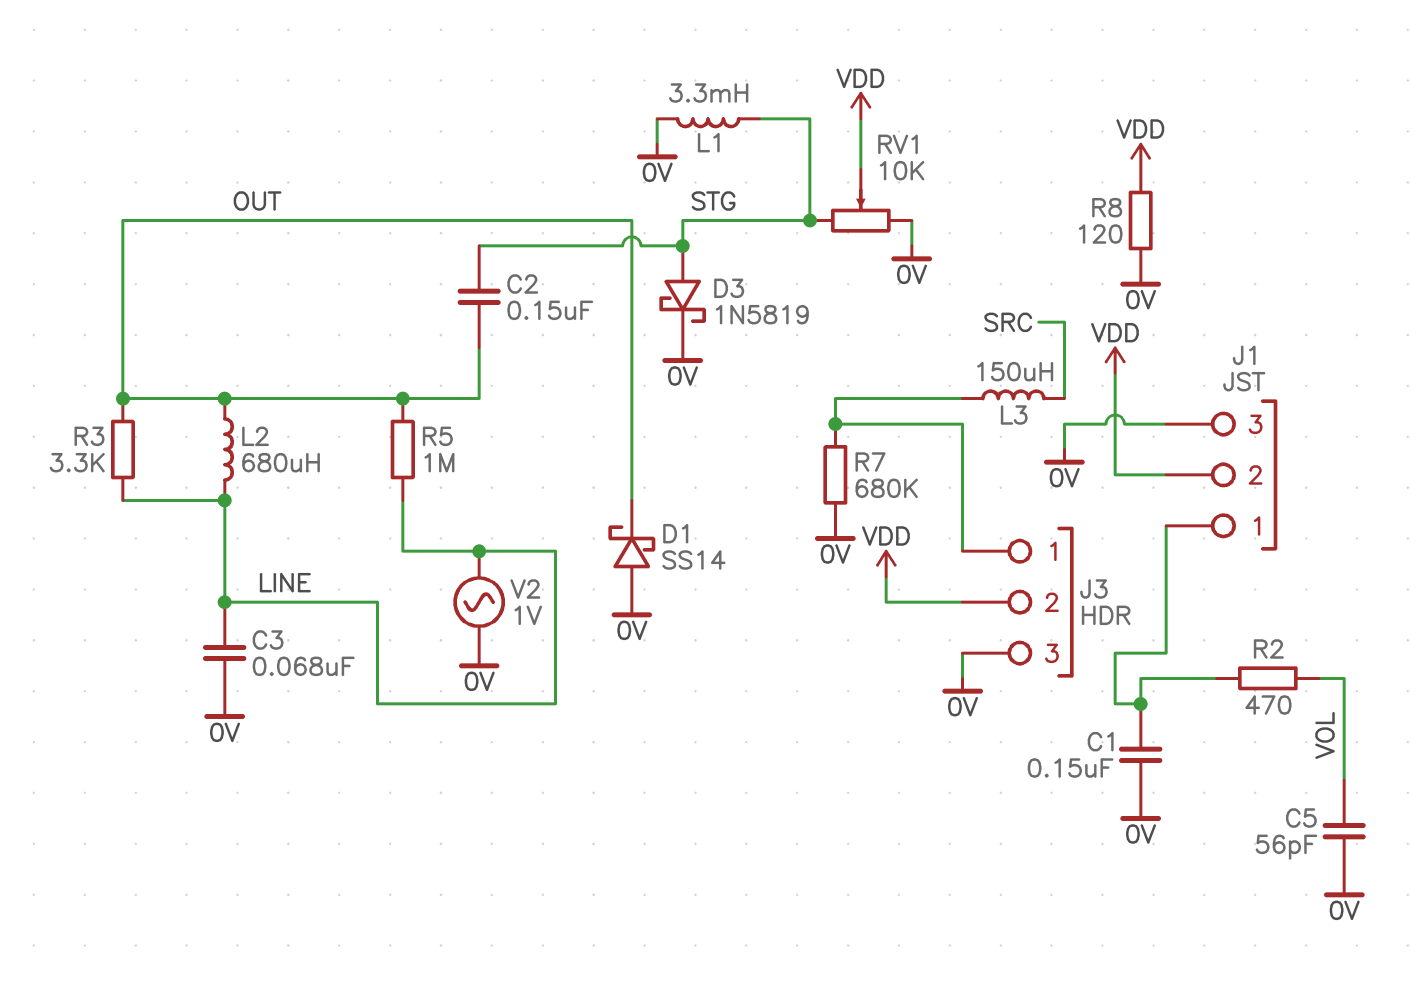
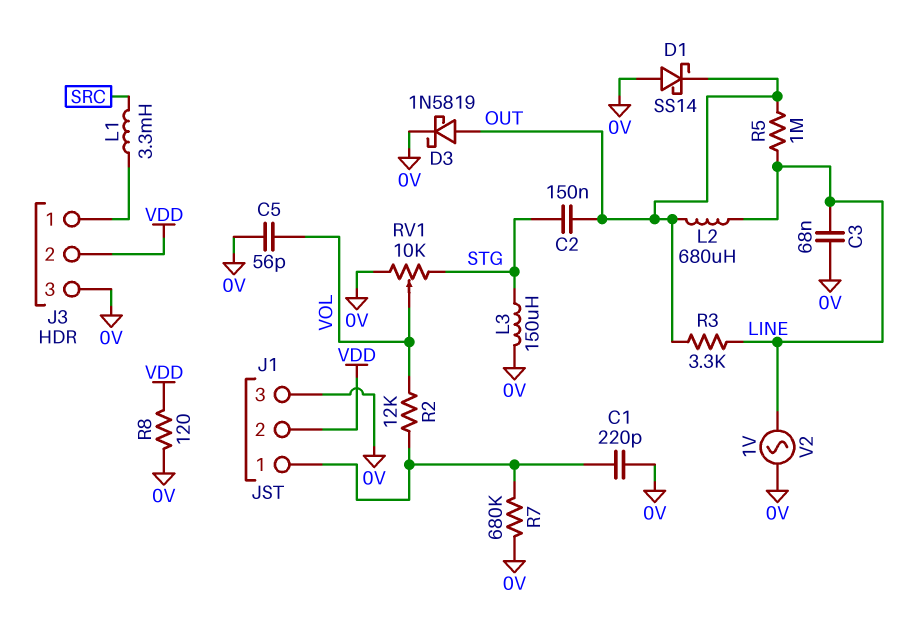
C1: 150nF (0V, J1/1) -> 220pF (0V, J1/1)
D3: schottky 1N5819 (A STG, K 0V) -> schottky 1N5819 (A OUT, K 0V)
L1: 3.3mH (0V, STG) -> 3.3mH (J3/1, SRC)
L3: 150uH (J3/1, SRC) -> 150uH (0V, STG)
R2: 470 (J1/1, VOL) -> 12k (J1/1, VOL)
R7: 680k (0V, J3/1) -> 680k (0V, J1/1)
RV1: 10k (0V, STG, wiper VDD) -> 10k (0V, STG, wiper VOL)

